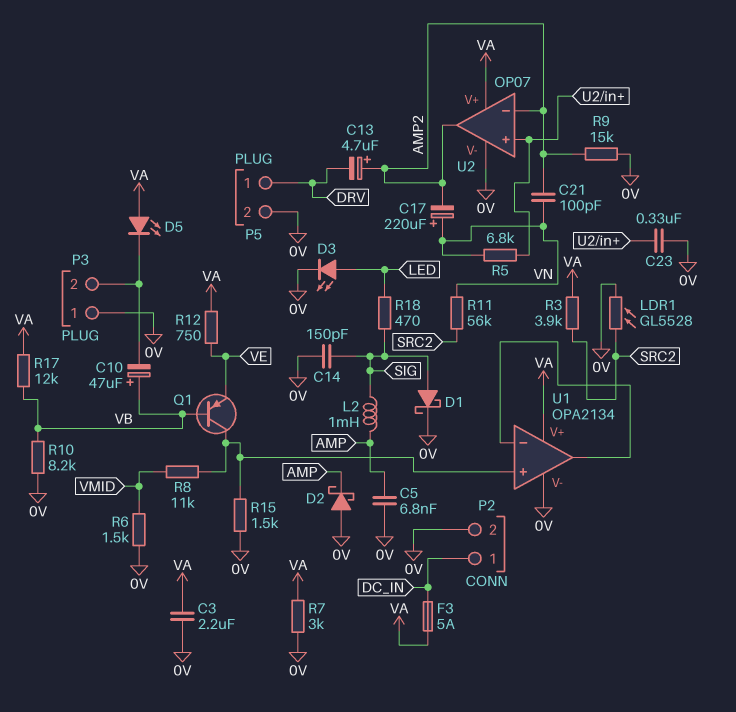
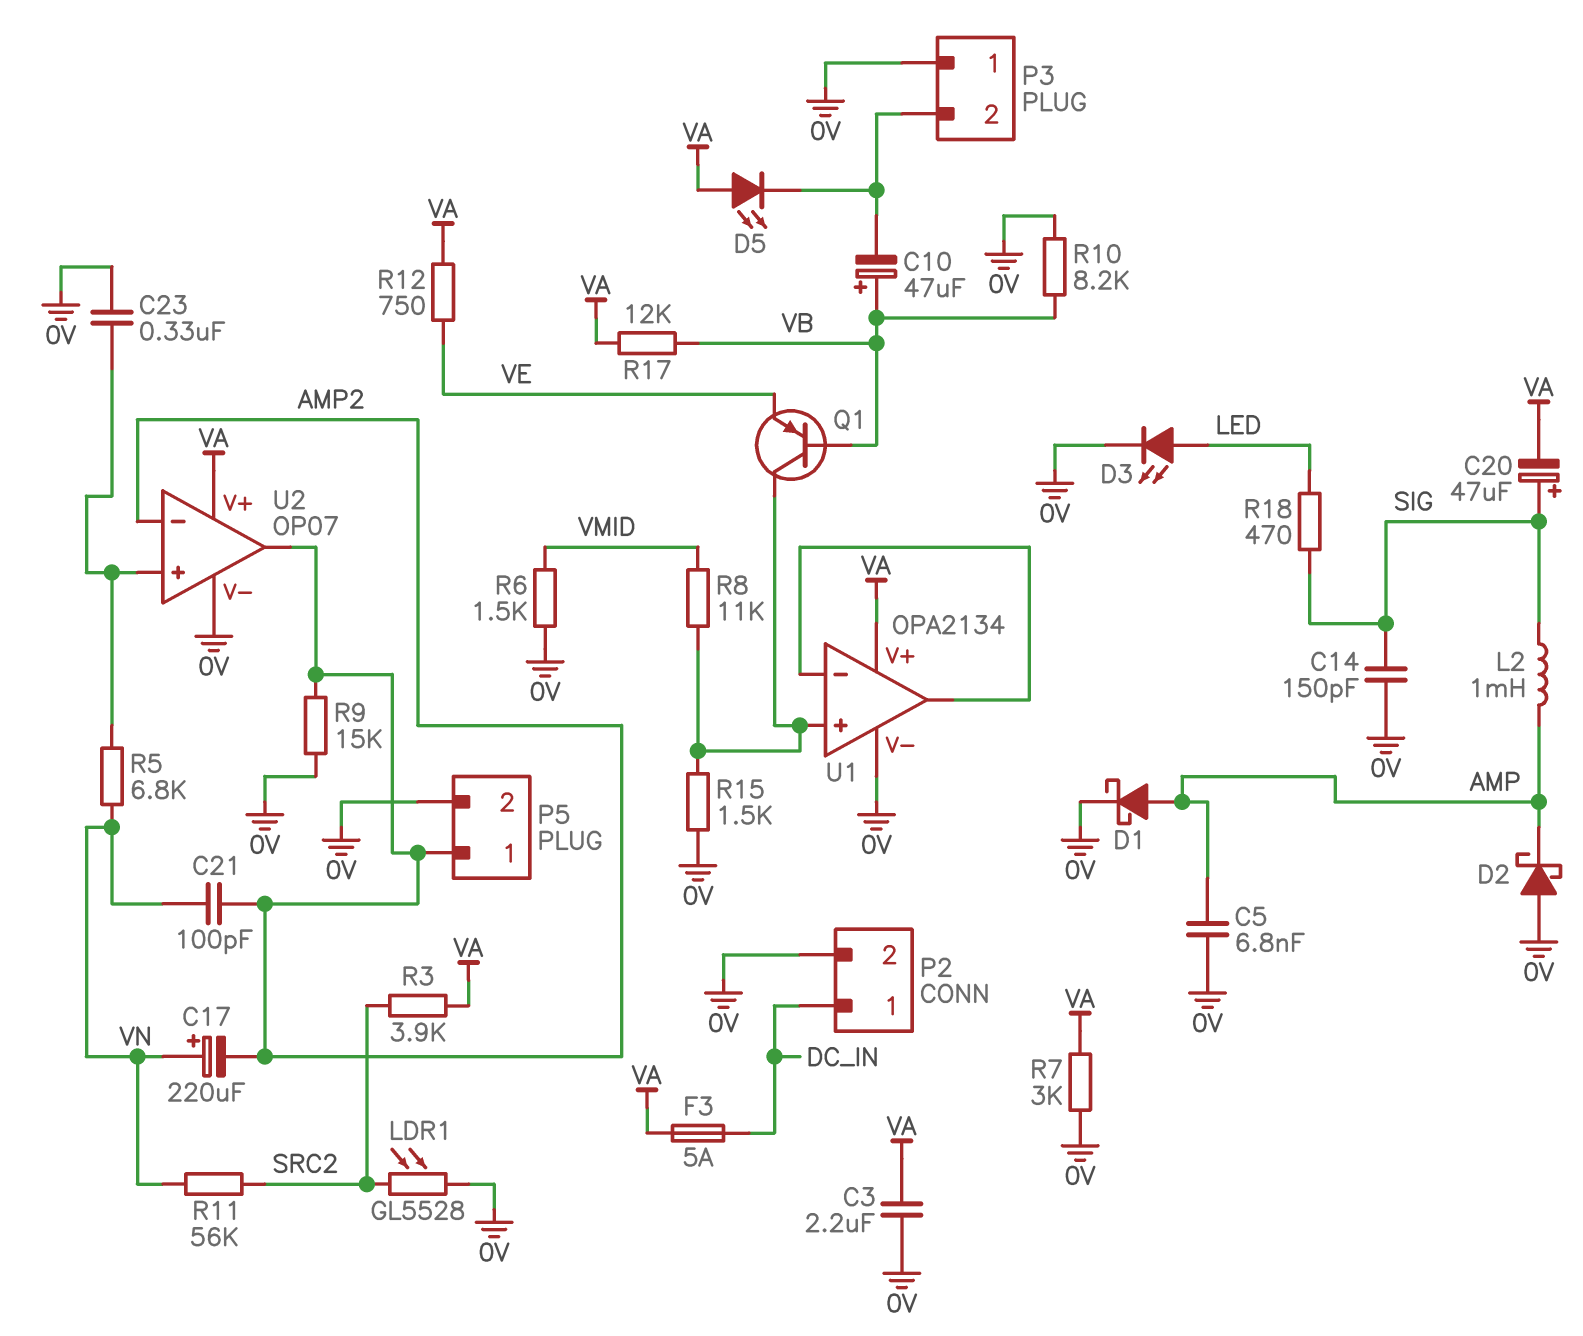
C13: 4.7uF (plus AMP2, minus DRV) -> none
C20: none -> 47uF (plus SIG, minus VA)
D1: schottky (A SIG, K 0V) -> schottky (A AMP, K 0V)
P5 pin 1: DRV -> AMP2

